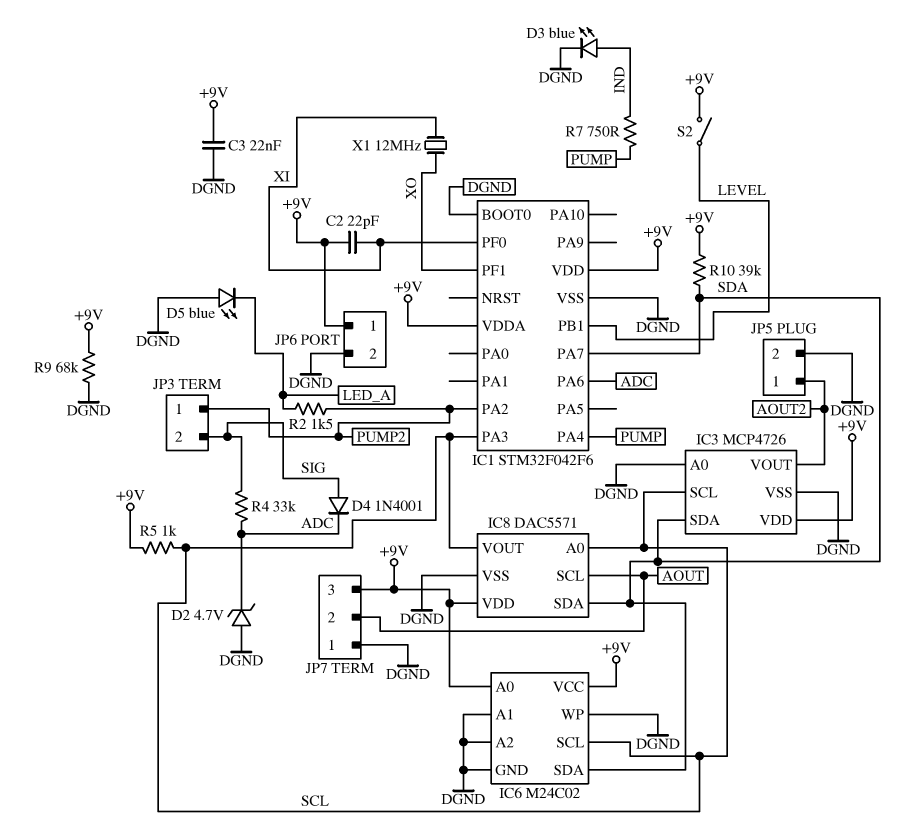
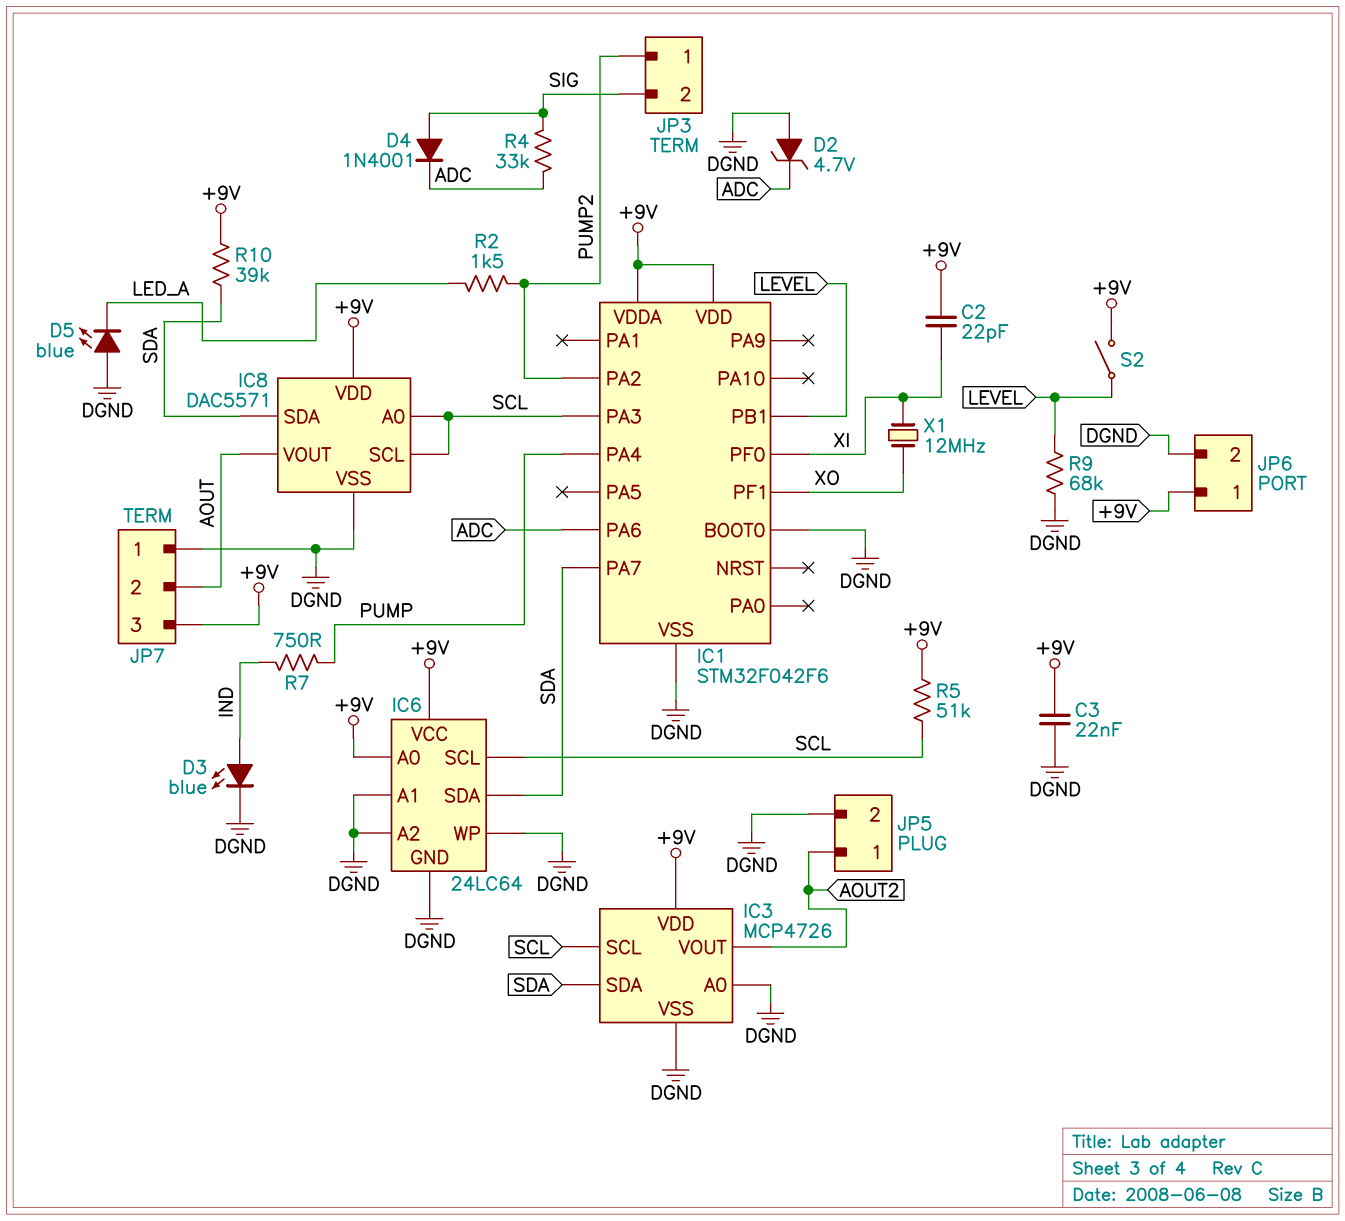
IC6: M24C02 -> 24LC64
IC8 pin SCL: AOUT -> SCL
IC8 pin VOUT: SCL -> AOUT
R5: 1k (+9V, SCL) -> 51k (+9V, SCL)
R9: 68k (+9V, DGND) -> 68k (DGND, LEVEL)

